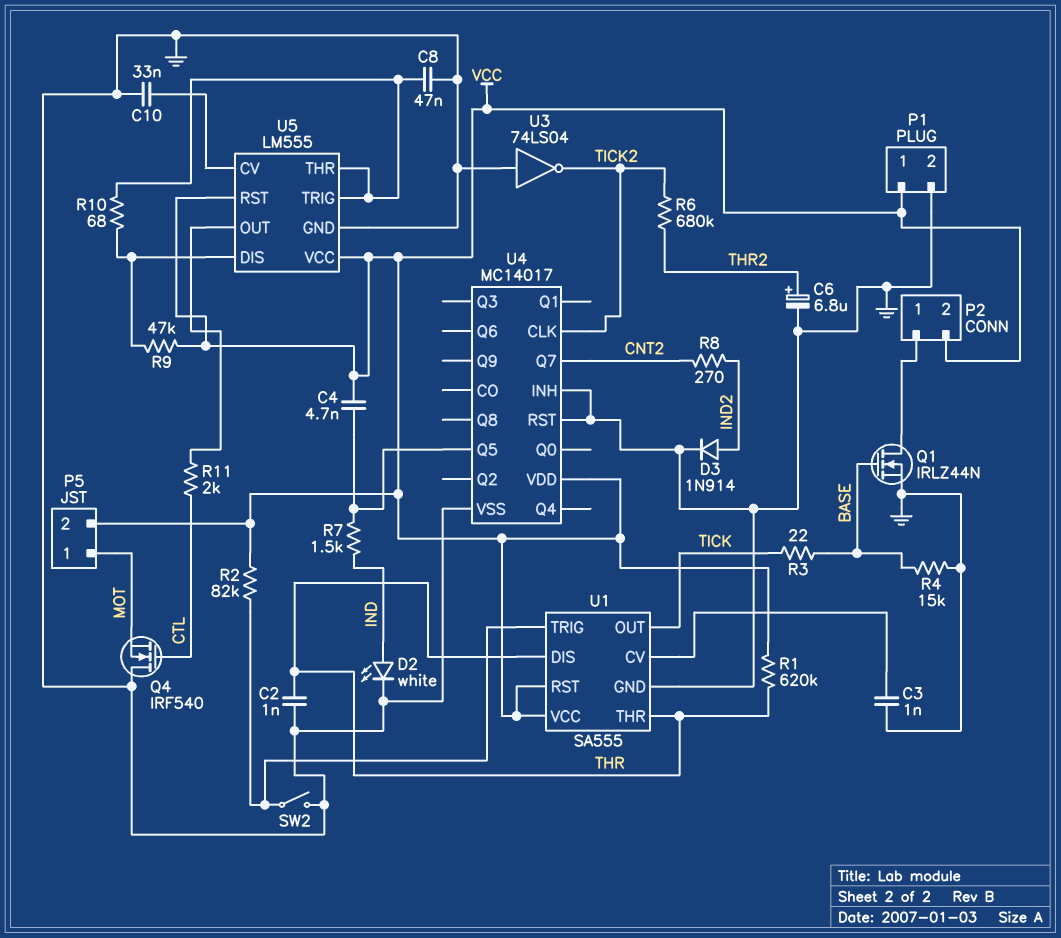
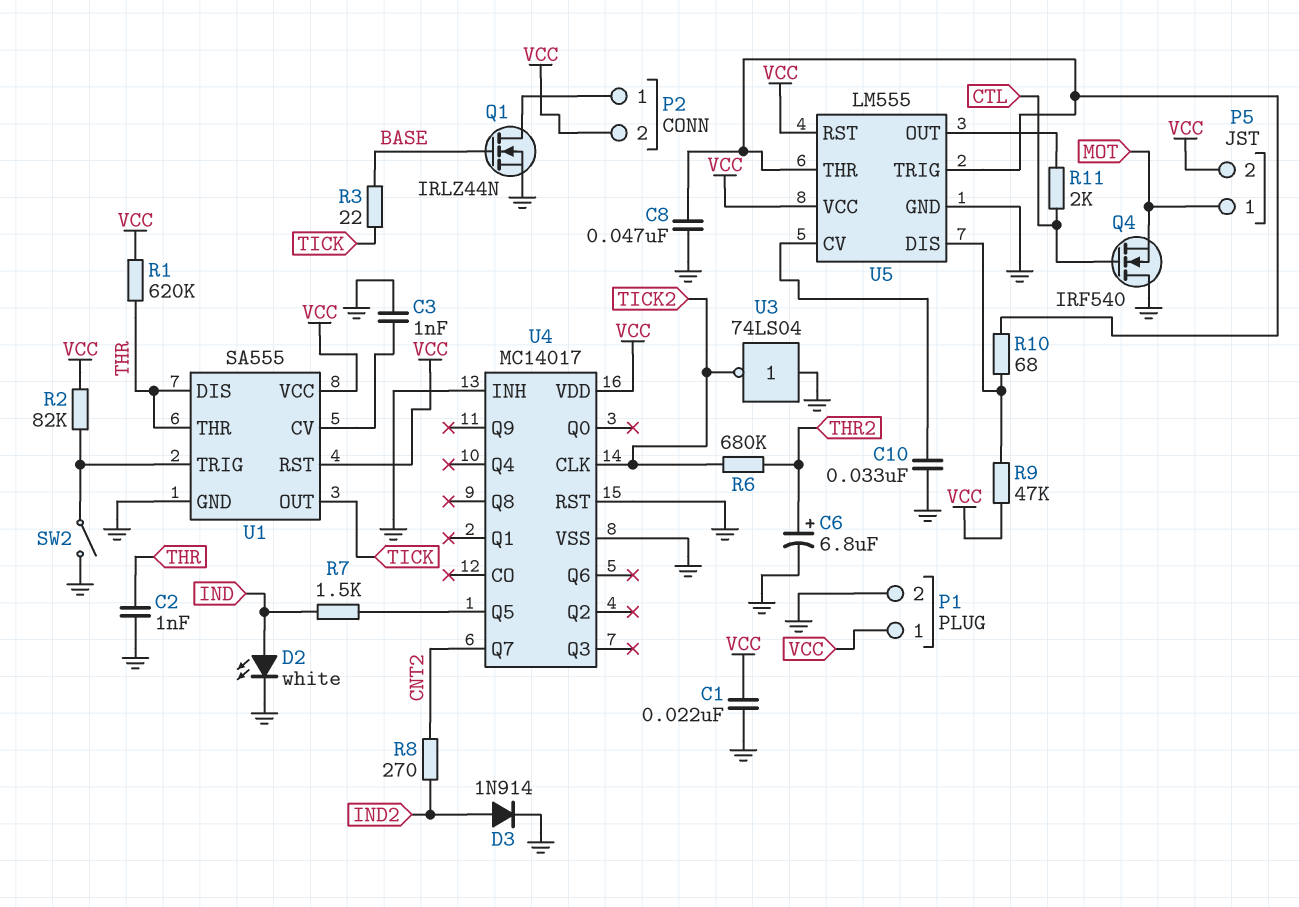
C1: none -> 22nF (GND, VCC)
C4: 4.7nF (U4/Q5, VCC) -> none
R4: 15k (BASE, GND) -> none

